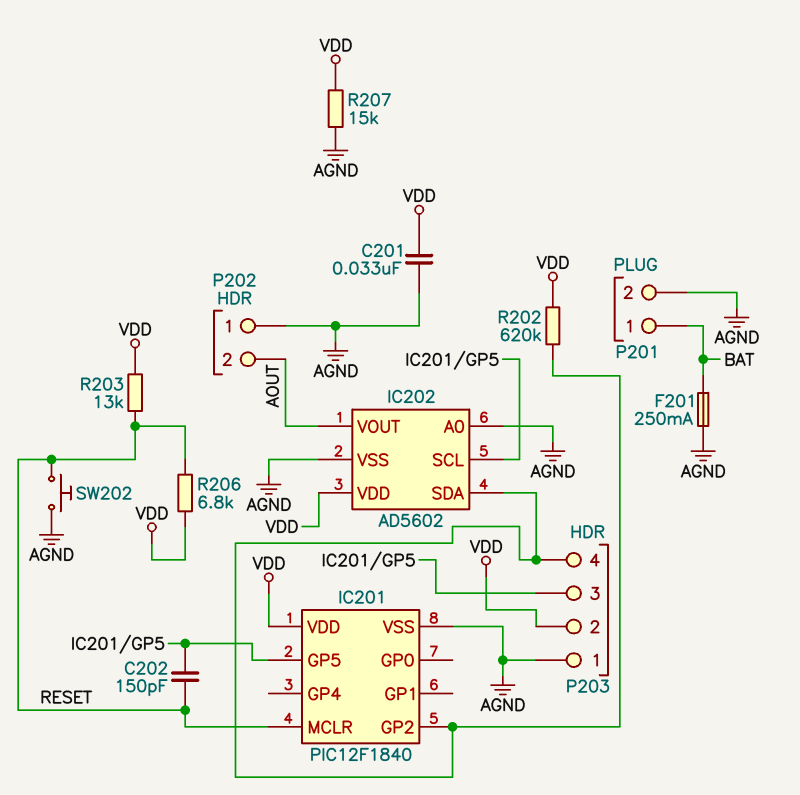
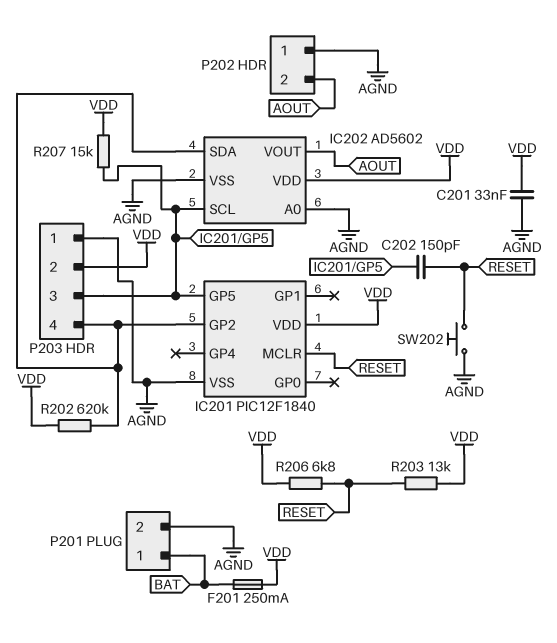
F201: 250mA (AGND, BAT) -> 250mA (BAT, VDD)
R207: 15k (AGND, VDD) -> 15k (IC201/GP5, VDD)

